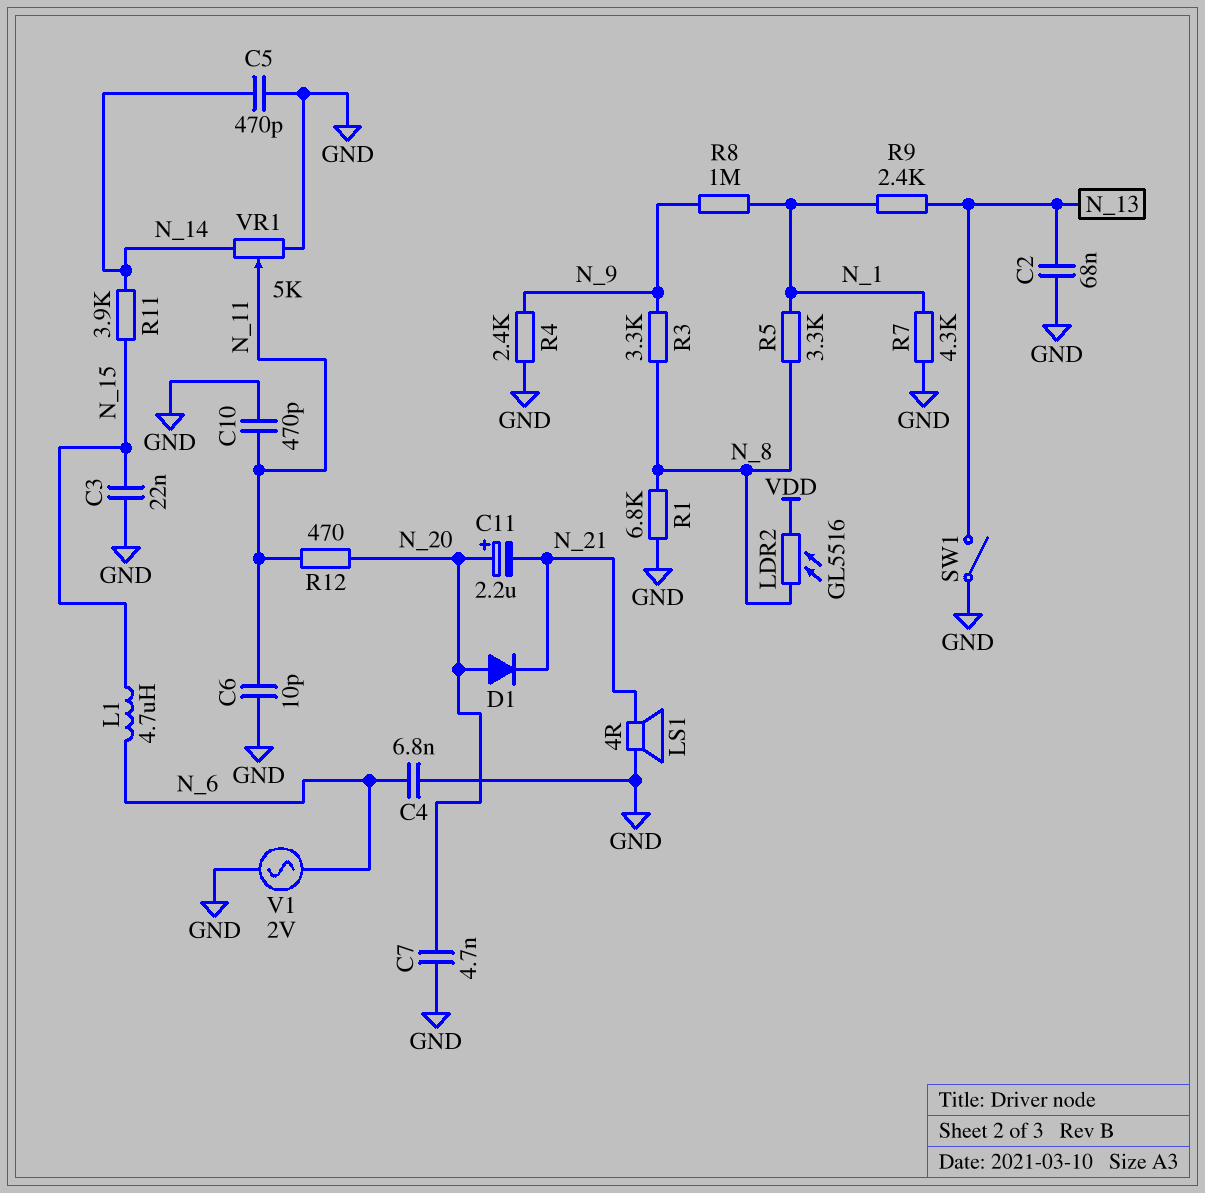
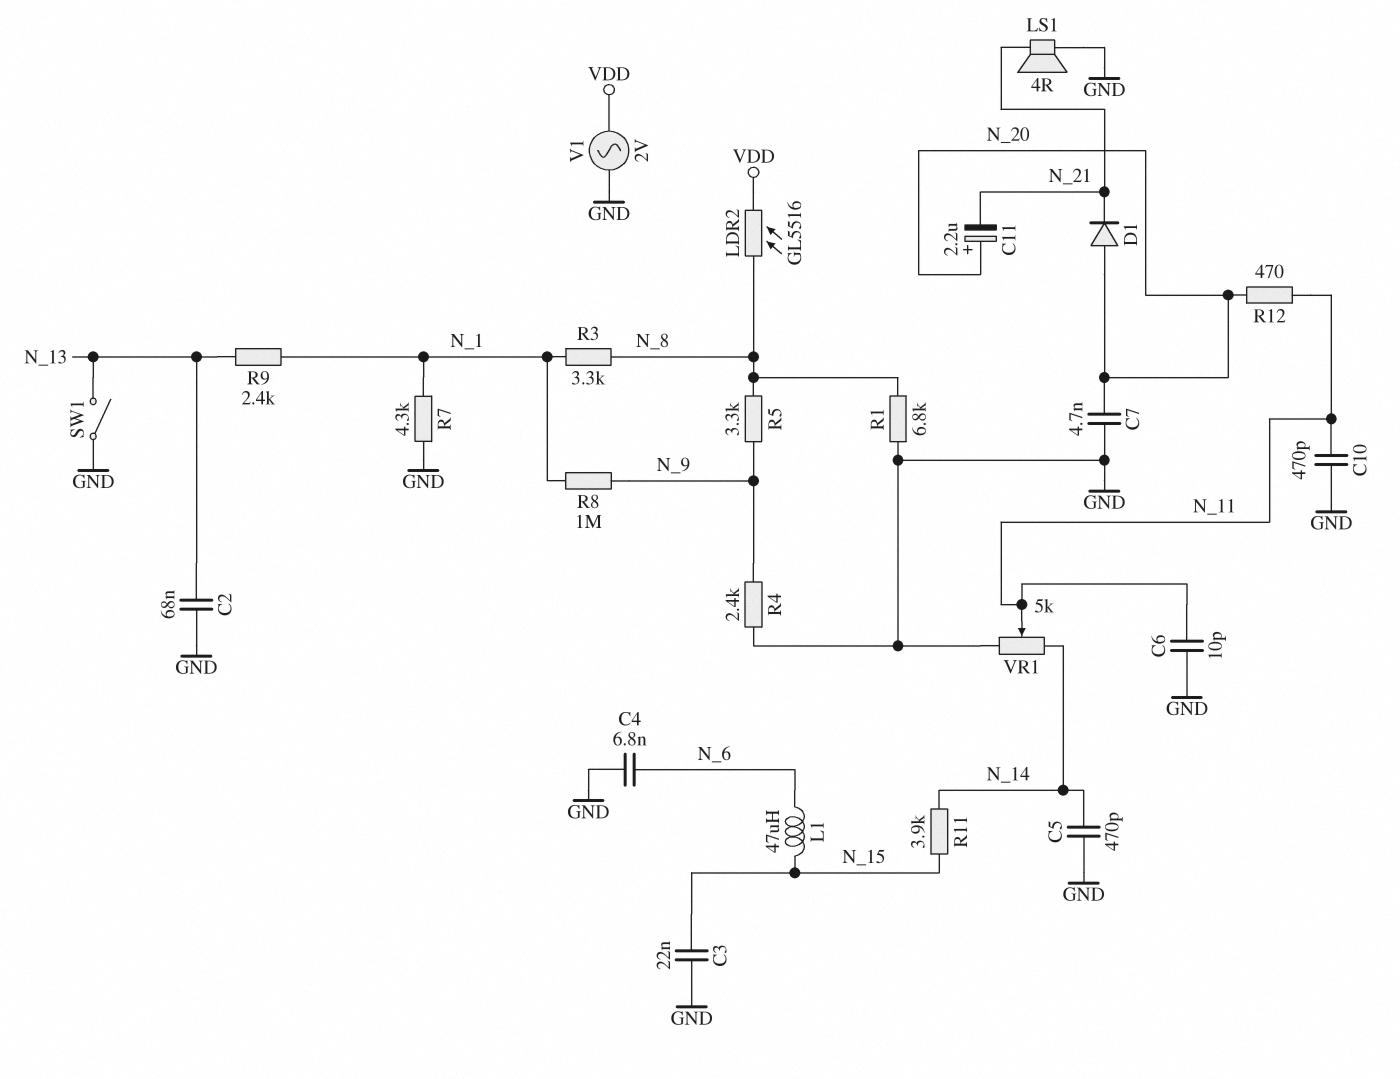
L1: 4.7uH (N_6, N_15) -> 47uH (N_6, N_15)
R3: 3.3k (N_8, N_9) -> 3.3k (N_1, N_8)
R5: 3.3k (N_1, N_8) -> 3.3k (N_8, N_9)
V1: AC 2V (GND, N_6) -> AC 2V (GND, VDD)

